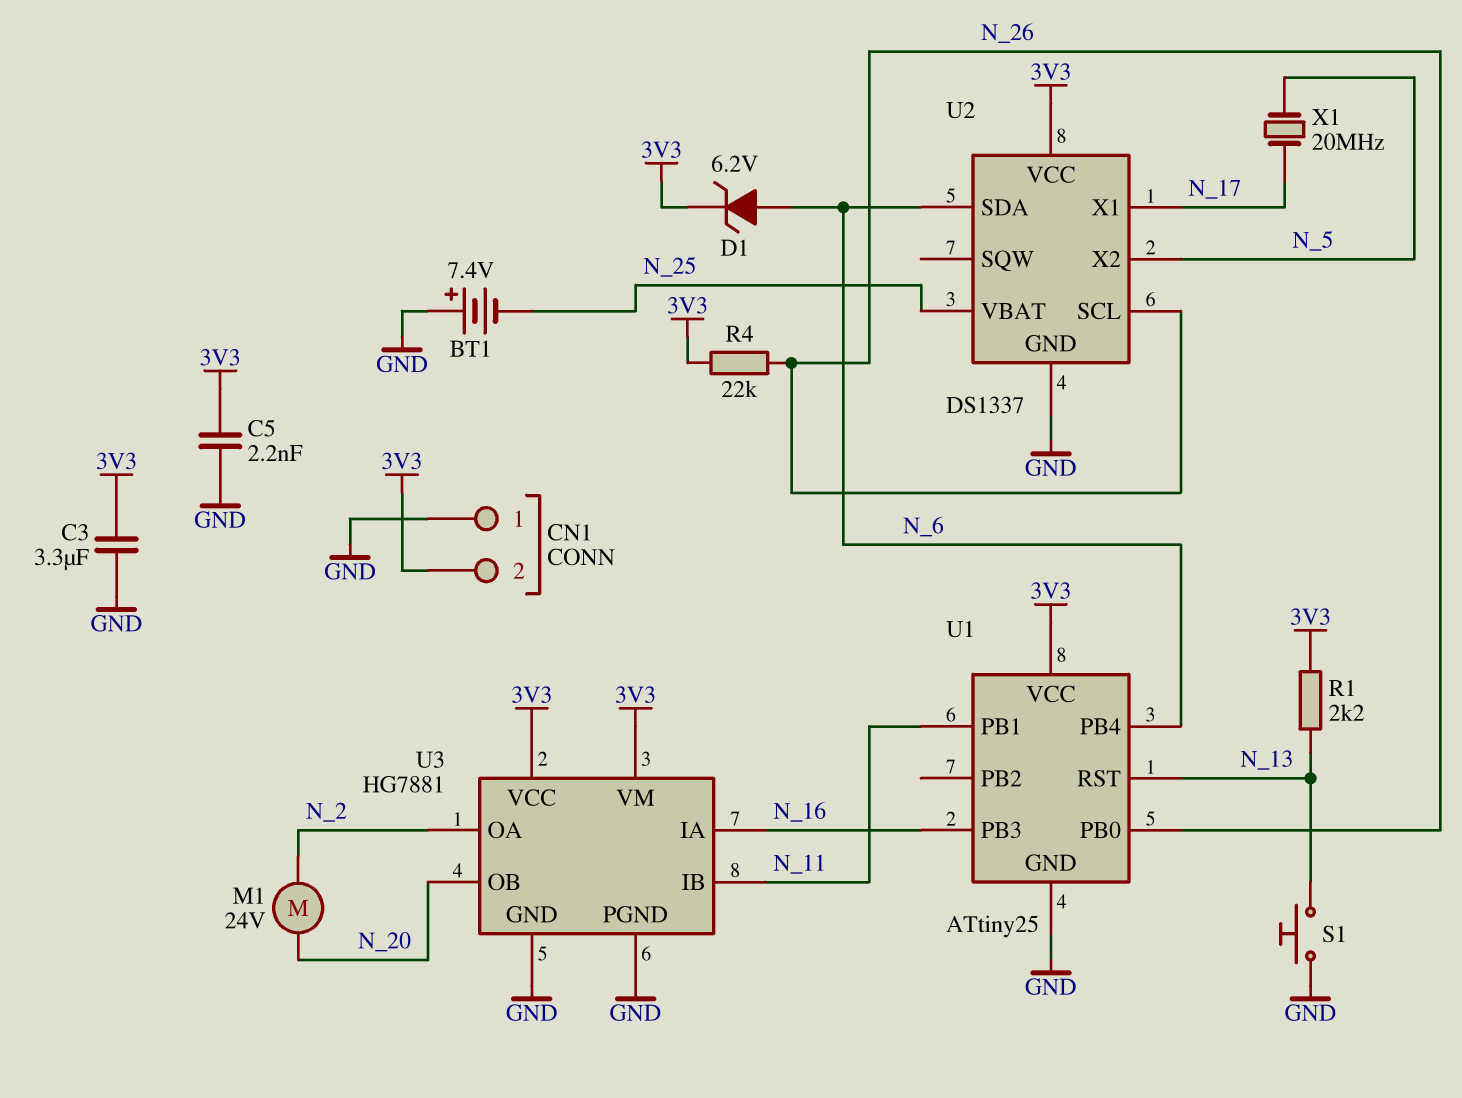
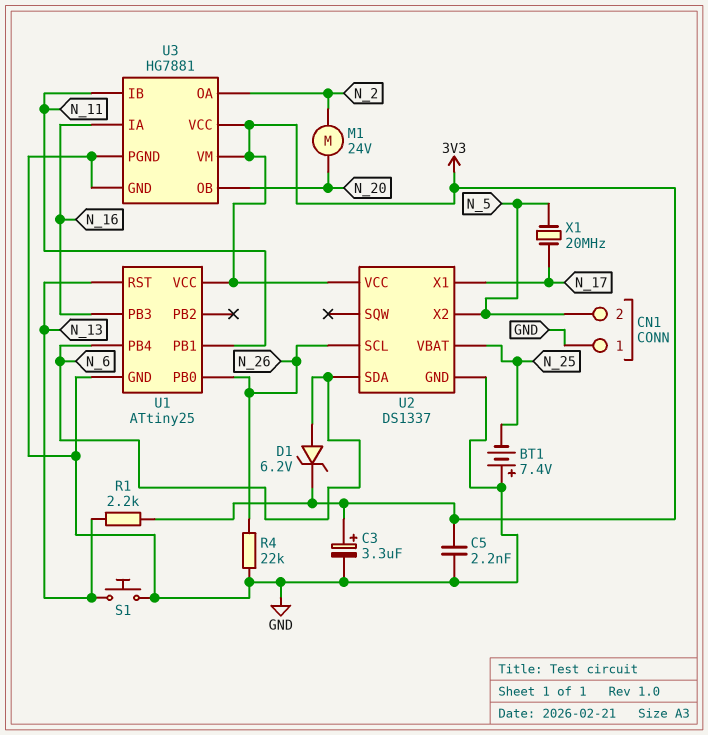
C3: 3.3uF (3V3, GND) -> 3.3uF (plus 3V3, minus GND)
CN1 pin 2: 3V3 -> N_5
R4: 22k (3V3, N_26) -> 22k (GND, N_26)

